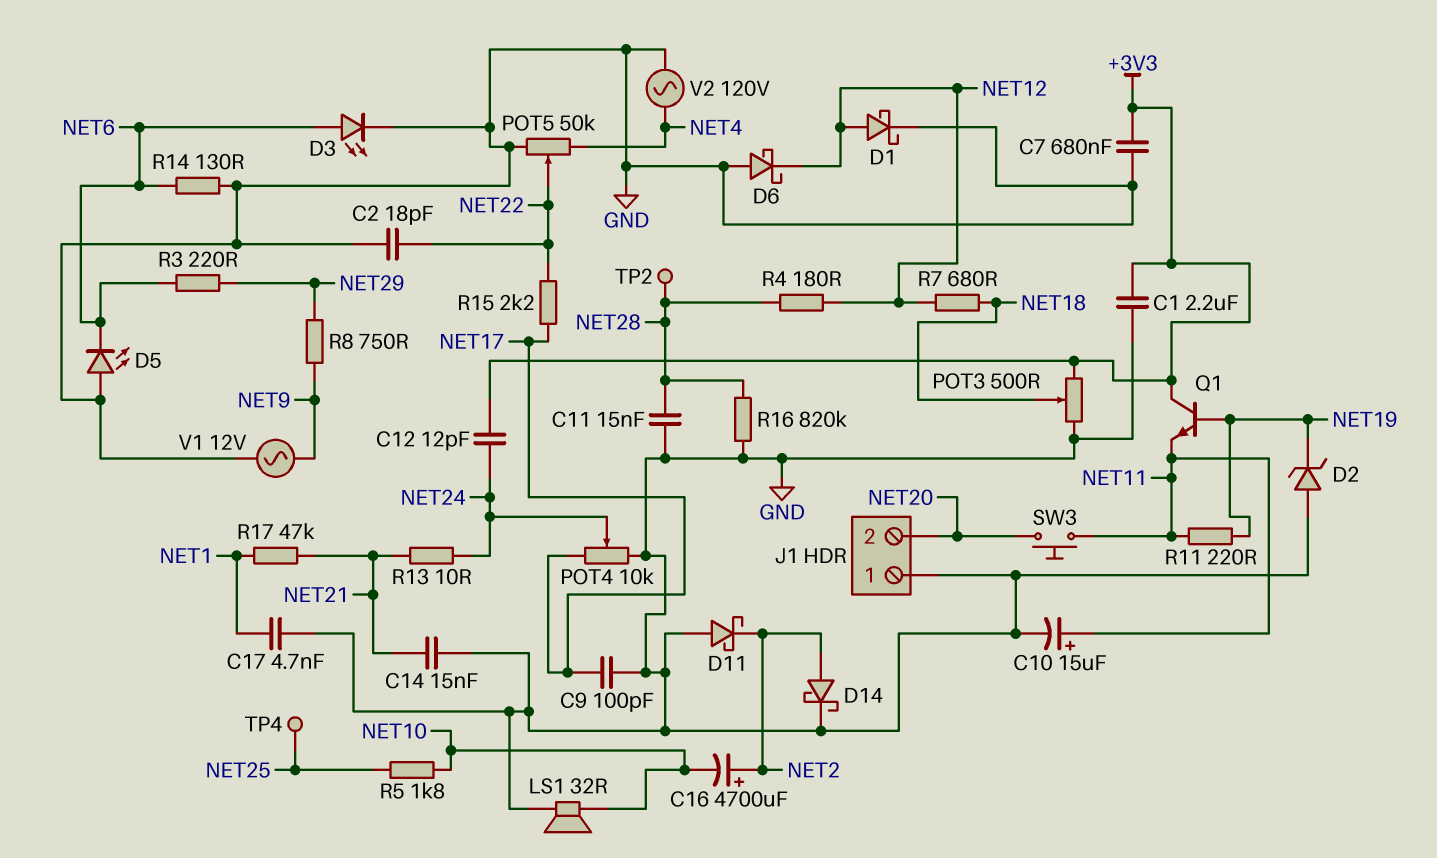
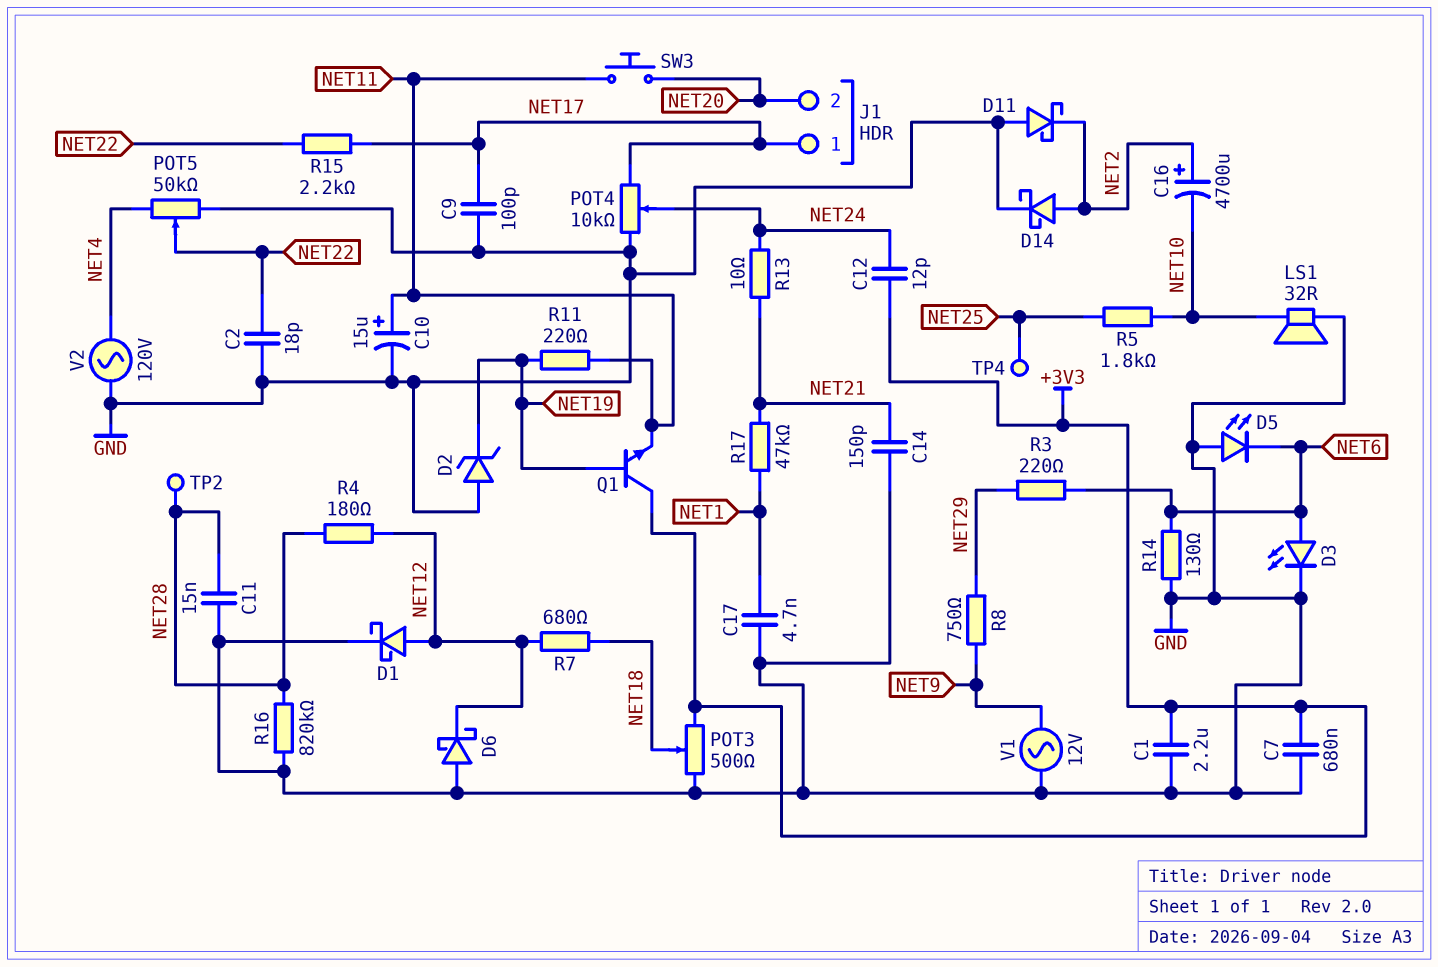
C14: 15nF (GND, NET21) -> 150pF (GND, NET21)
J1 pin 1: GND -> NET17

